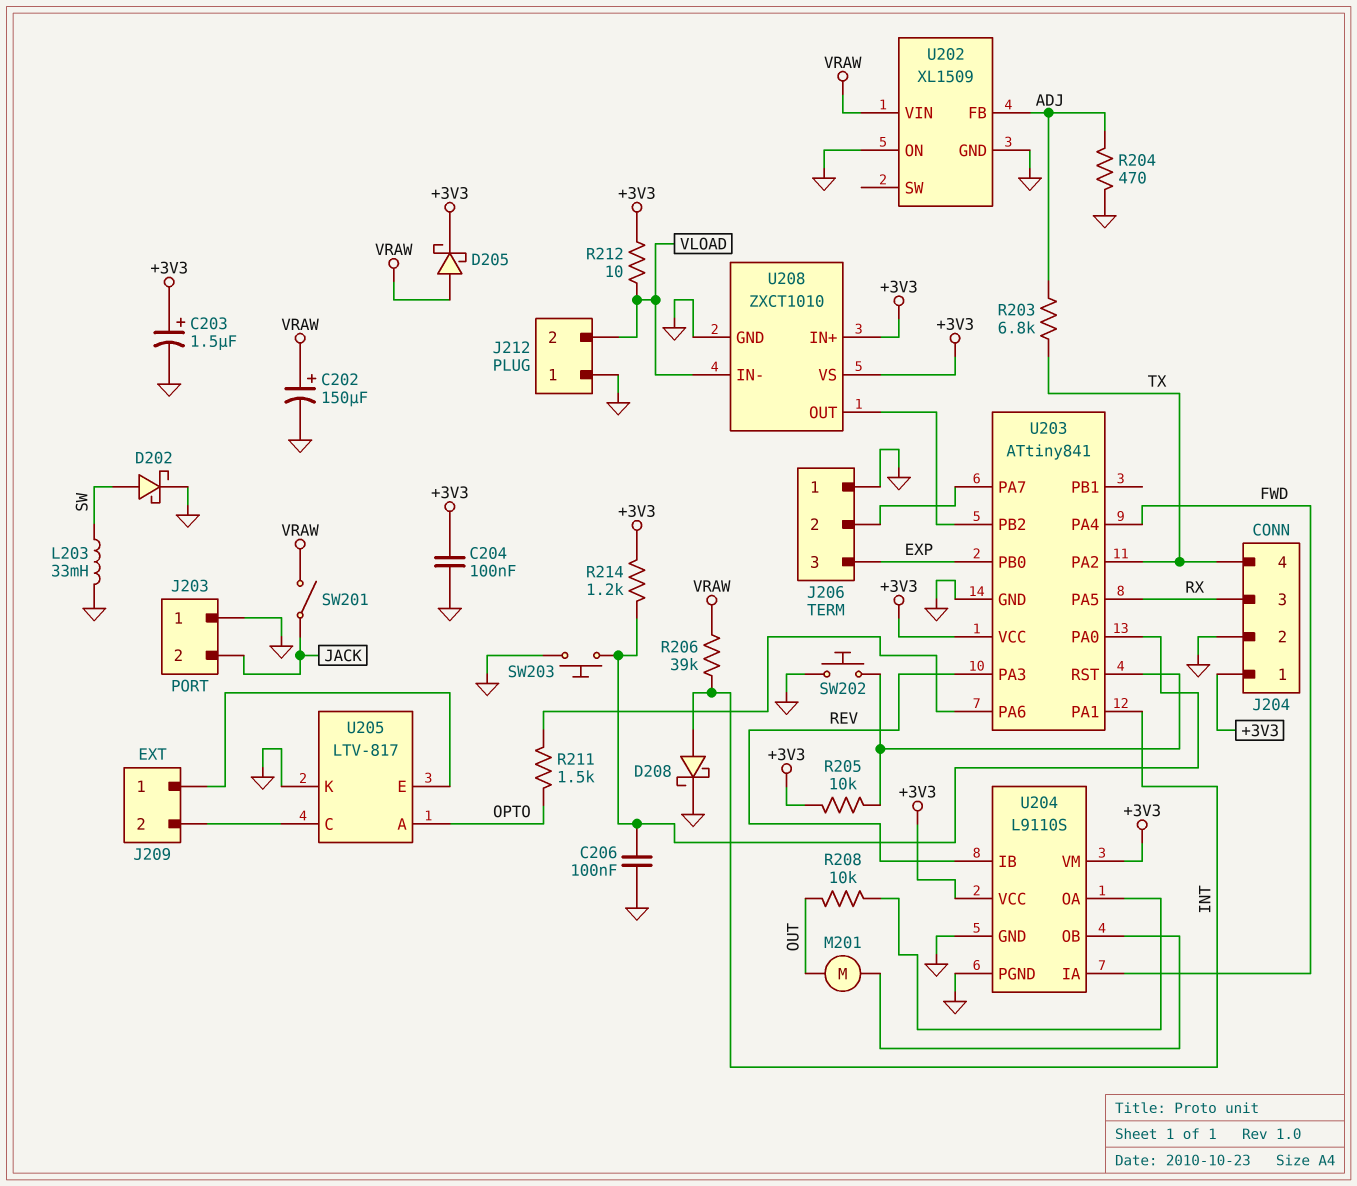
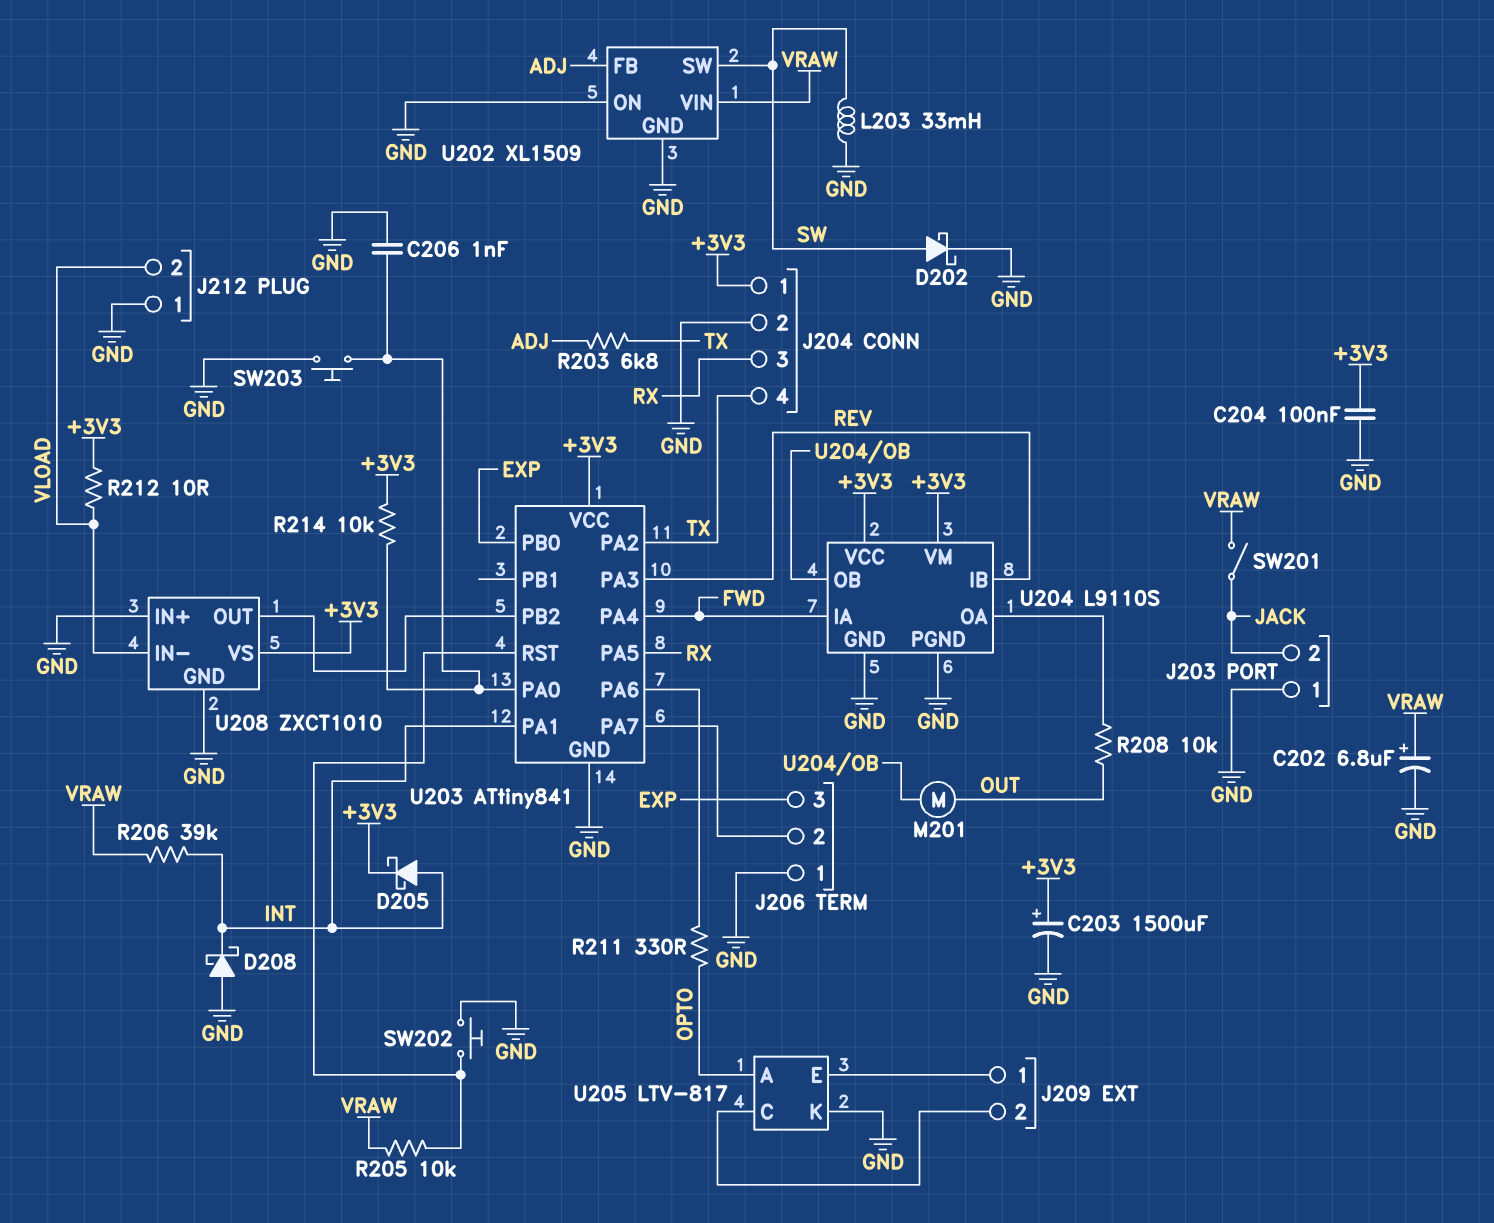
C202: 150uF (plus VRAW, minus GND) -> 6.8uF (plus VRAW, minus GND)
C203: 1.5uF (plus +3V3, minus GND) -> 1500uF (plus +3V3, minus GND)
C206: 100nF (GND, U203/PA0) -> 1nF (GND, U203/PA0)
D205: schottky (A VRAW, K +3V3) -> schottky (A INT, K +3V3)
D208: schottky (A INT, K GND) -> schottky (A GND, K INT)
R204: 470 (ADJ, GND) -> none
R205: 10k (+3V3, U203/RST) -> 10k (U203/RST, VRAW)
R211: 1.5k (OPTO, U203/PA6) -> 330 (OPTO, U203/PA6)
R214: 1.2k (+3V3, U203/PA0) -> 10k (+3V3, U203/PA0)
U202 pin SW: none -> SW
U208 pin IN+: +3V3 -> GND

